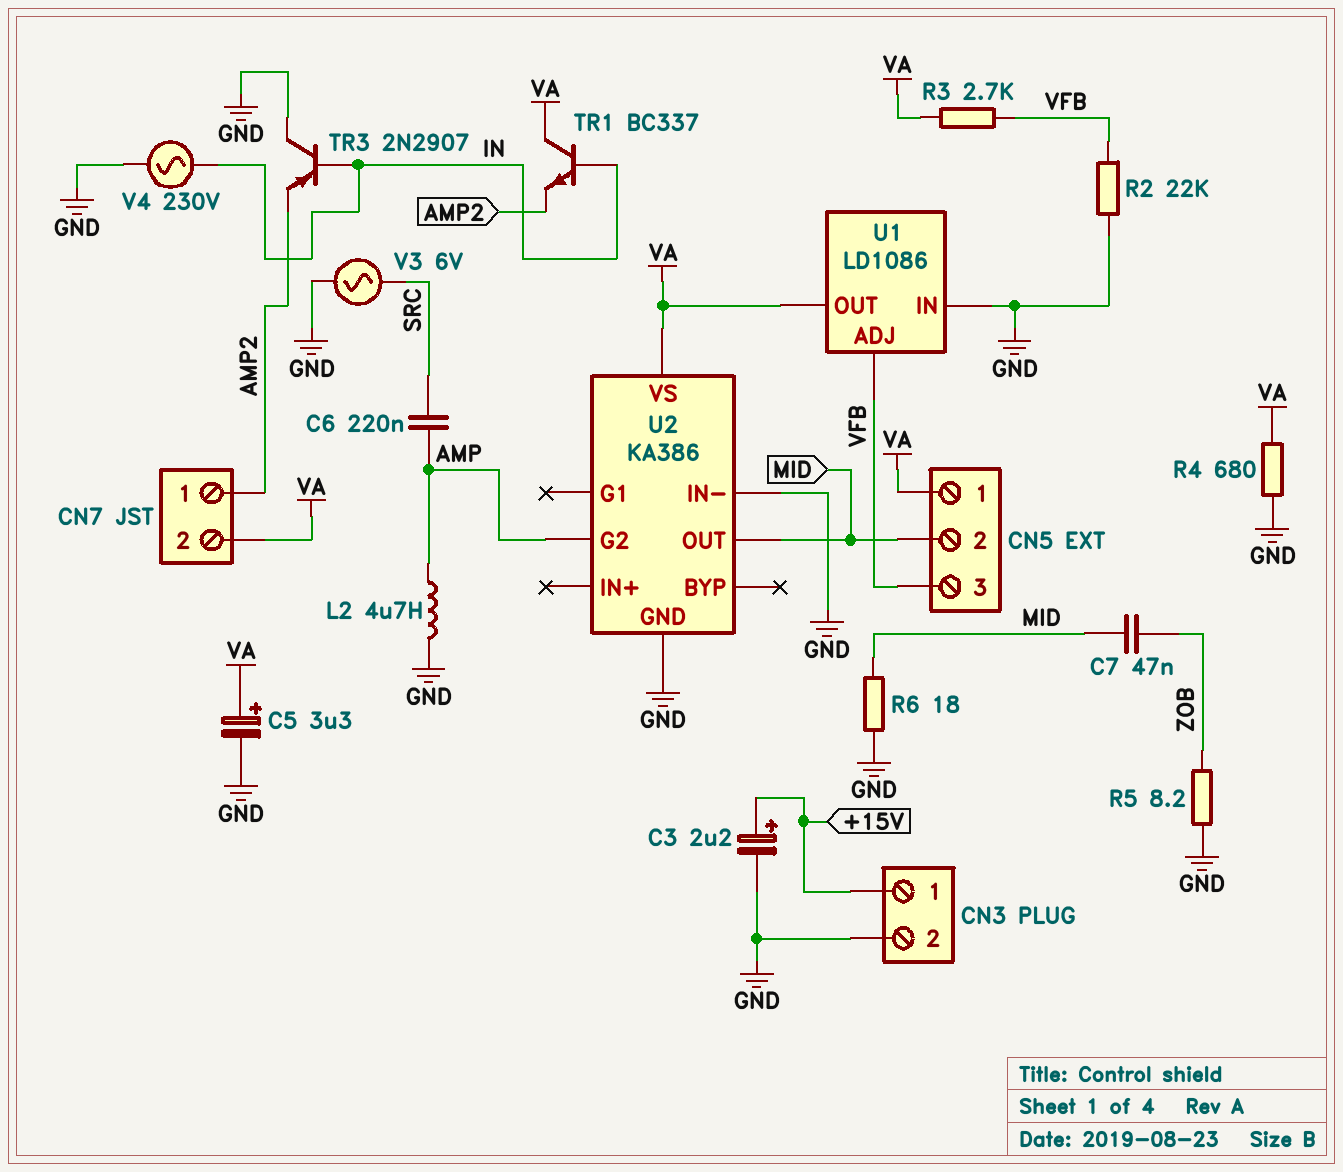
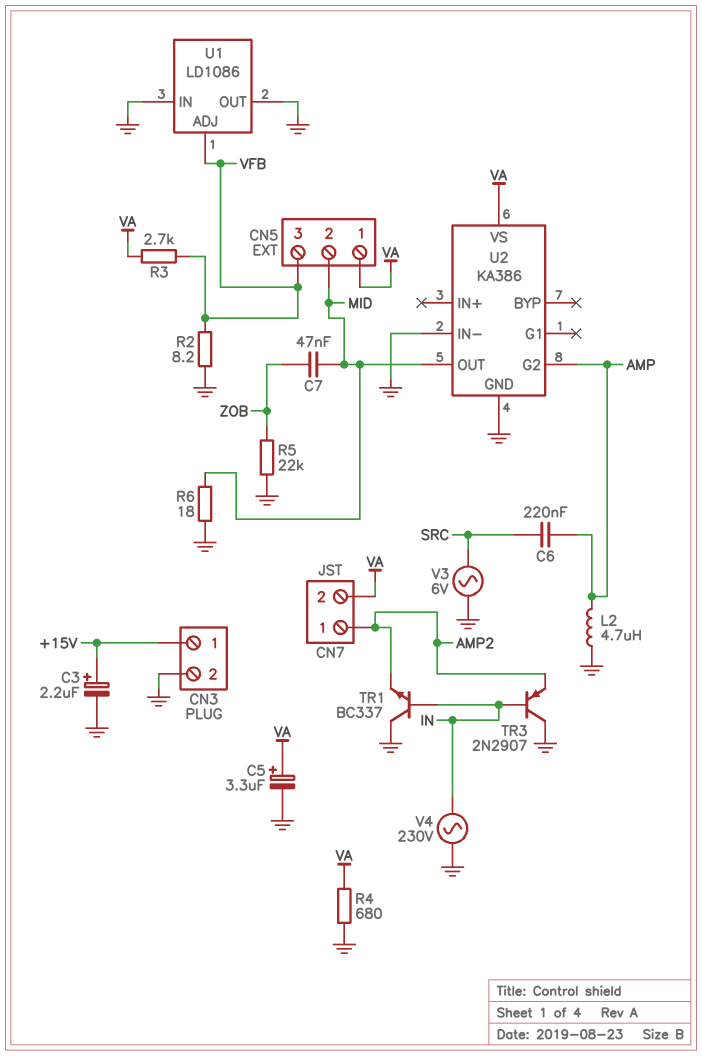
R2: 22k (GND, VFB) -> 8.2 (GND, VFB)
R5: 8.2 (GND, ZOB) -> 22k (GND, ZOB)
TR1: NPN BC337 (B IN, C VA, E AMP2) -> NPN BC337 (B IN, C GND, E AMP2)
U1 pin OUT: VA -> GND

